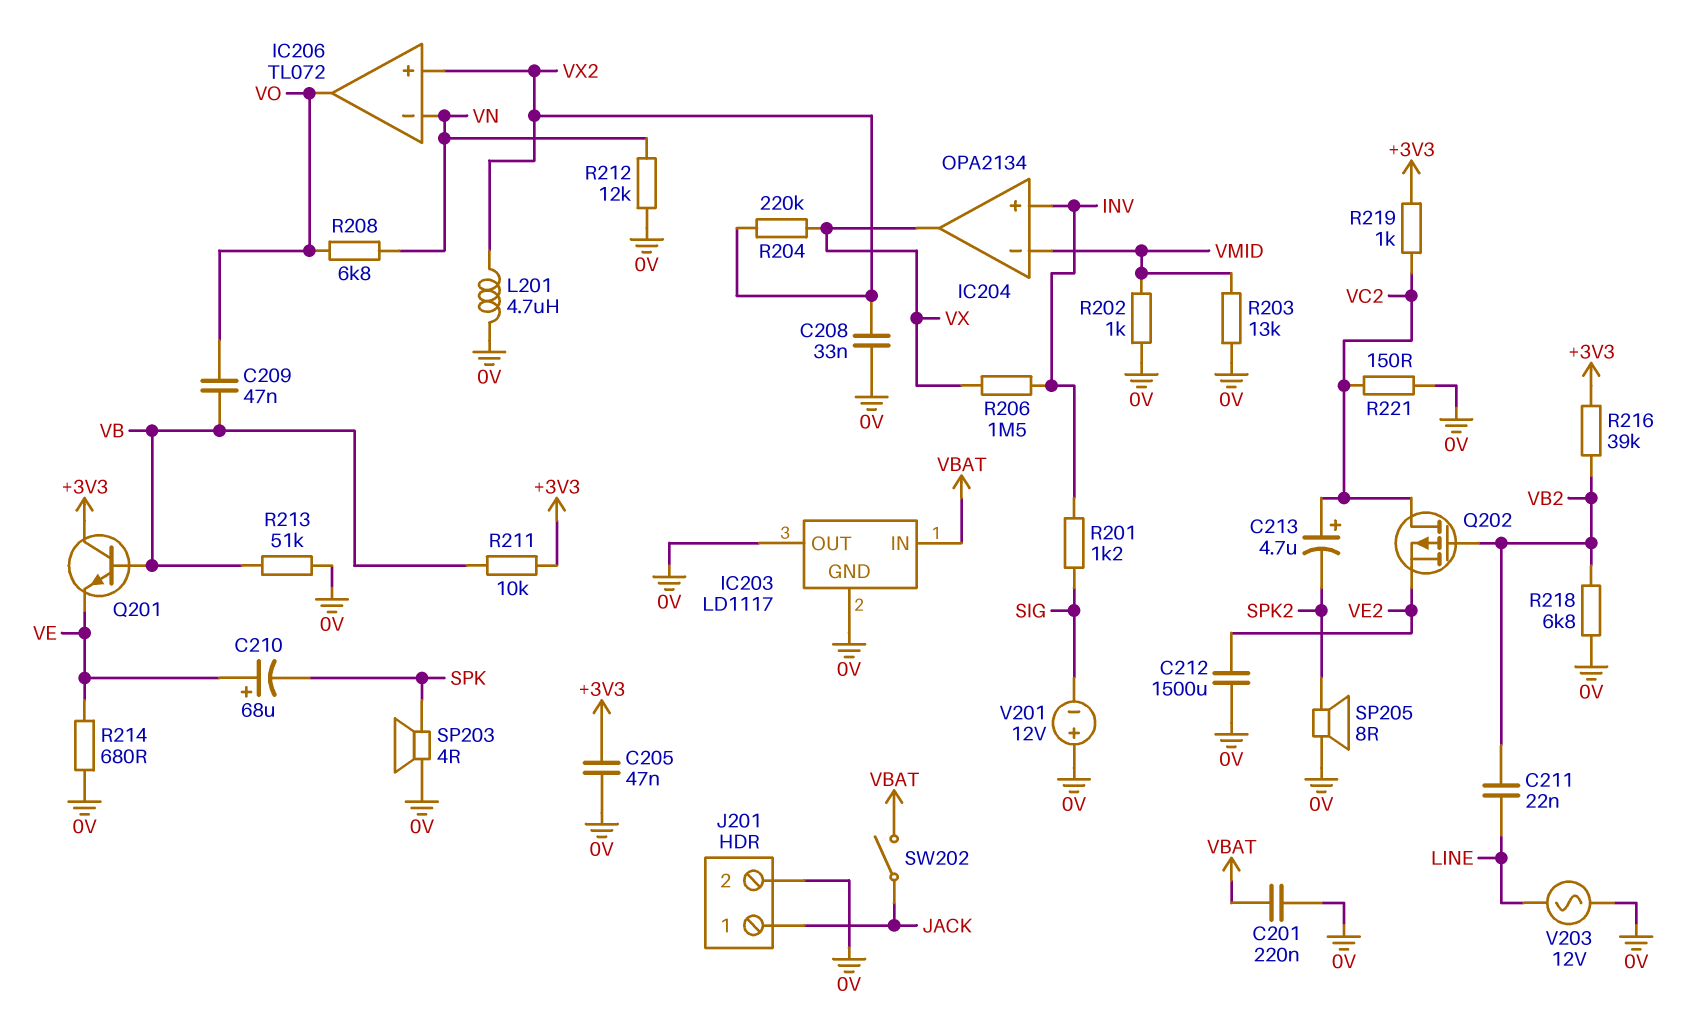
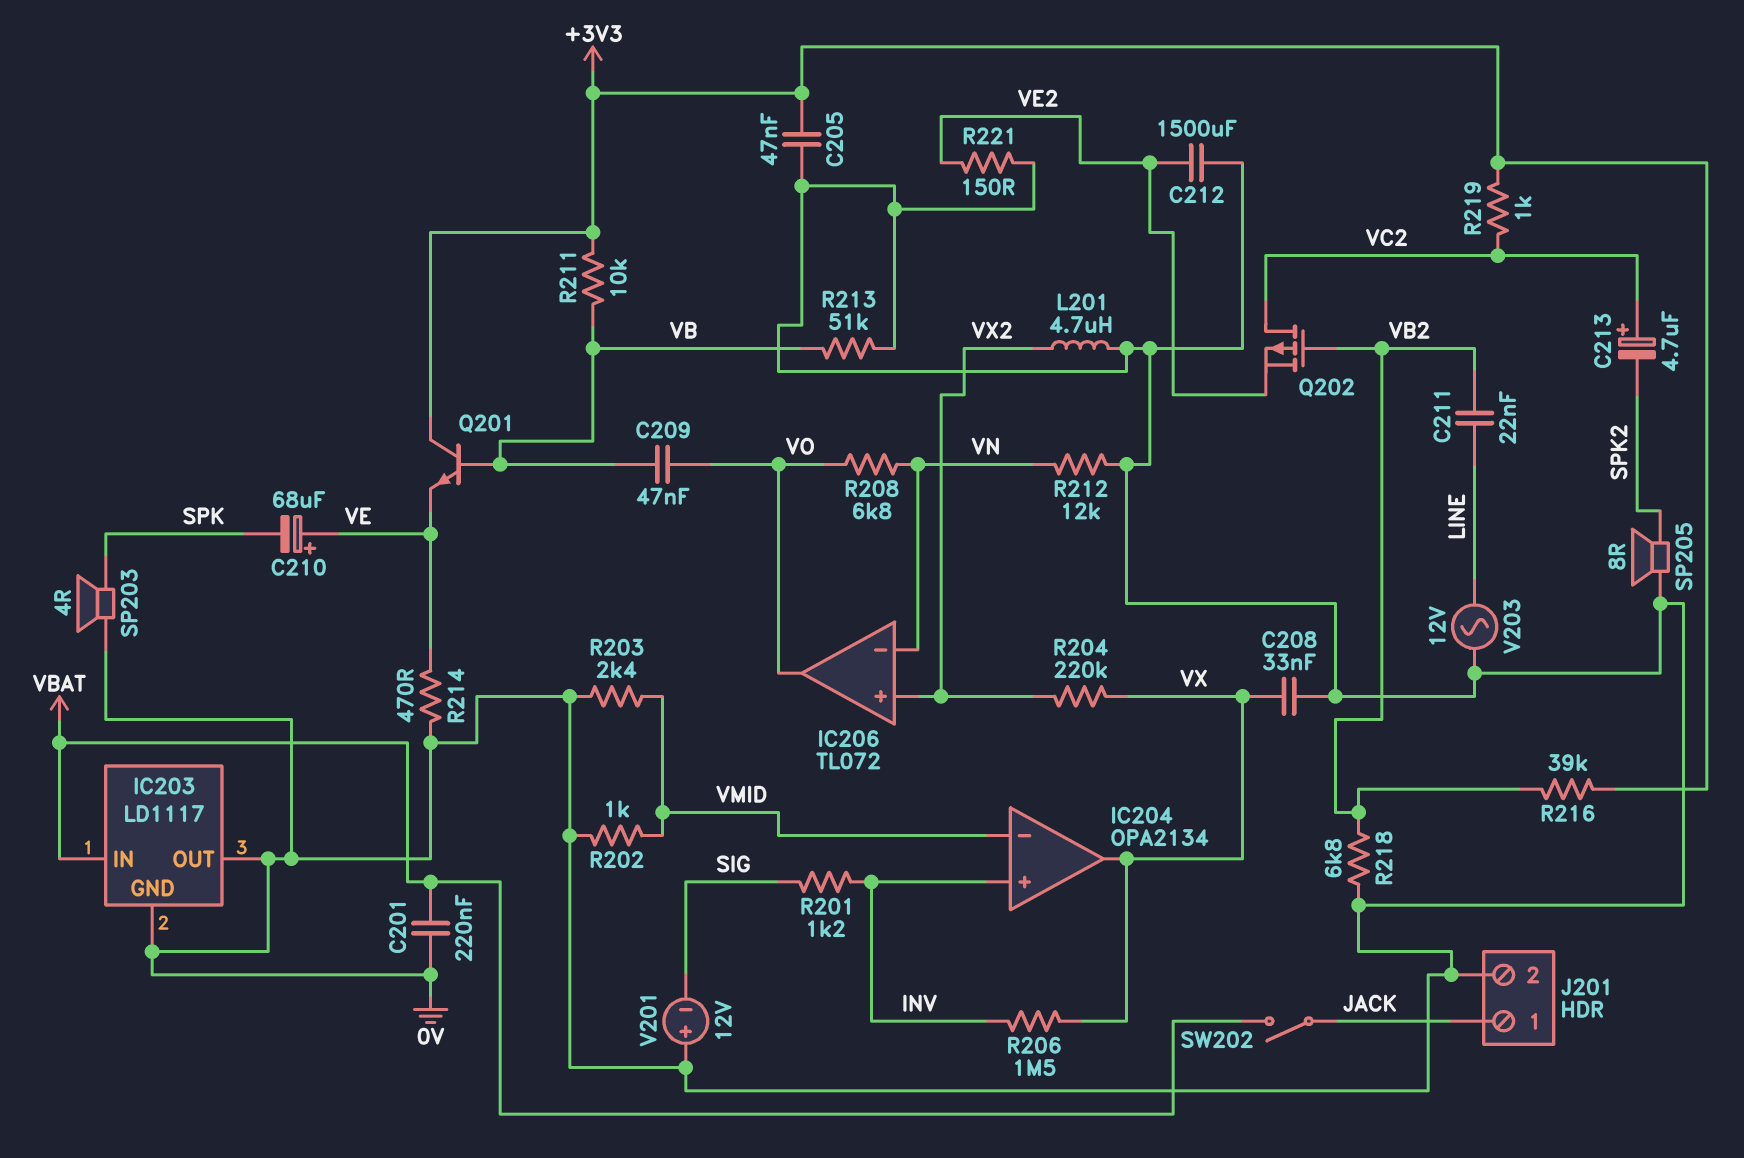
C208: 33nF (0V, VX2) -> 33nF (0V, VX)
R203: 13k (0V, VMID) -> 2.4k (0V, VMID)
R214: 680 (0V, VE) -> 470 (0V, VE)
R221: 150 (0V, VC2) -> 150 (0V, VE2)

